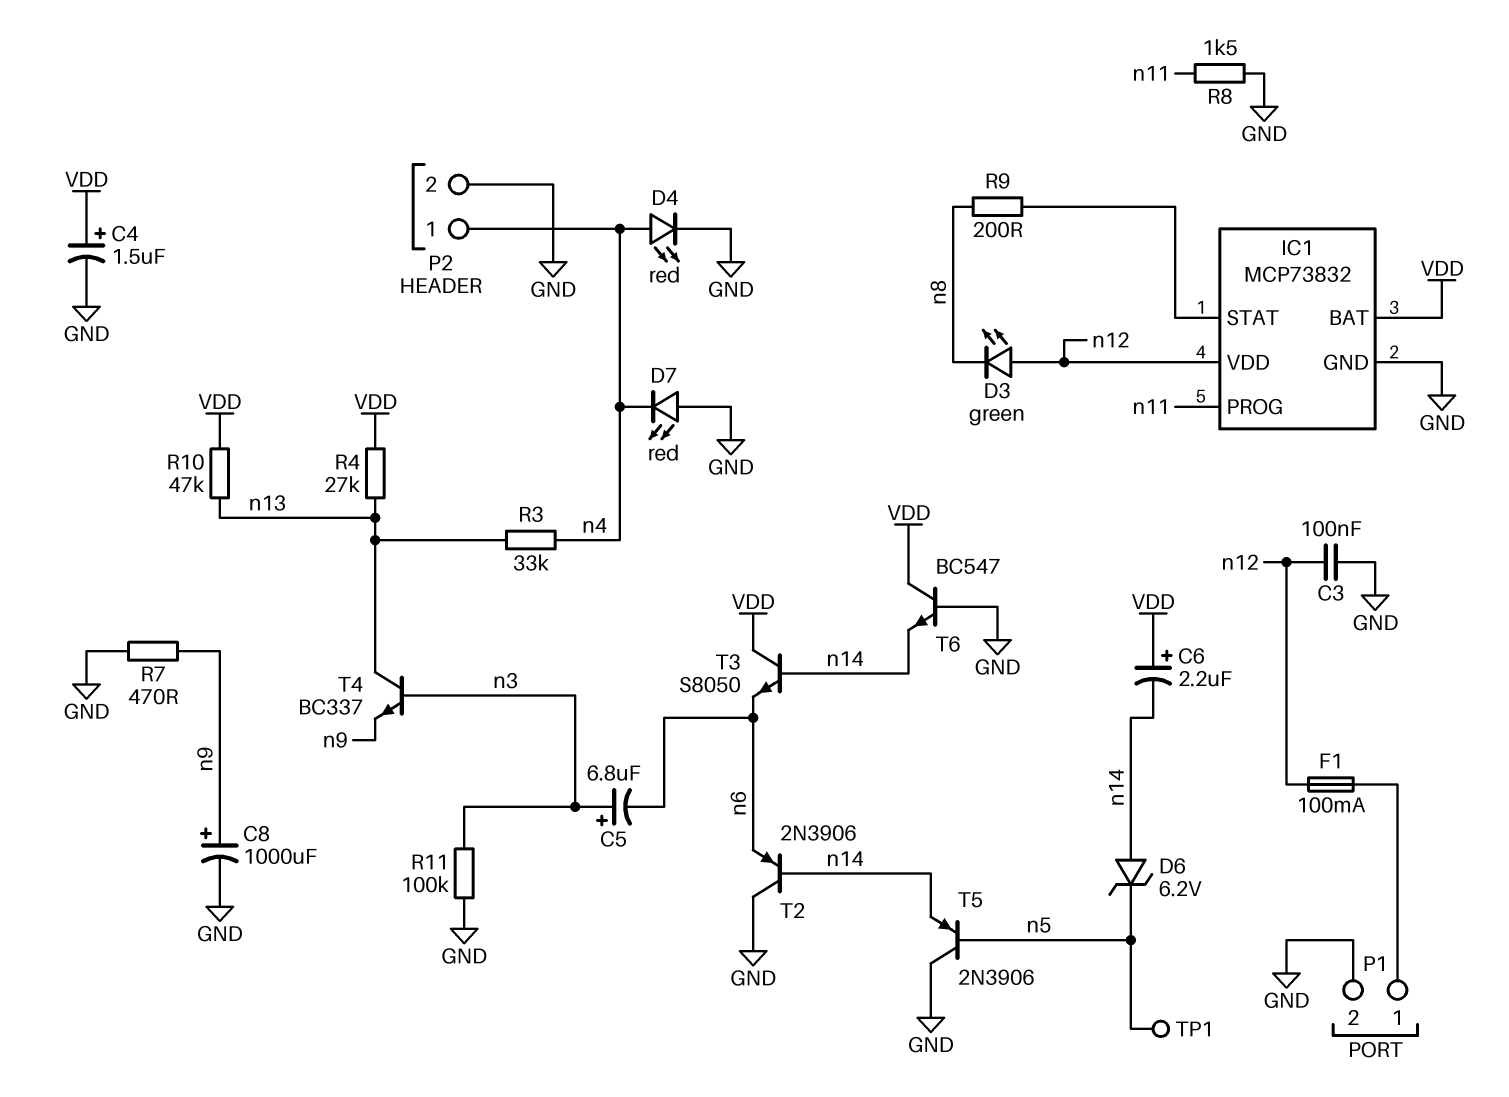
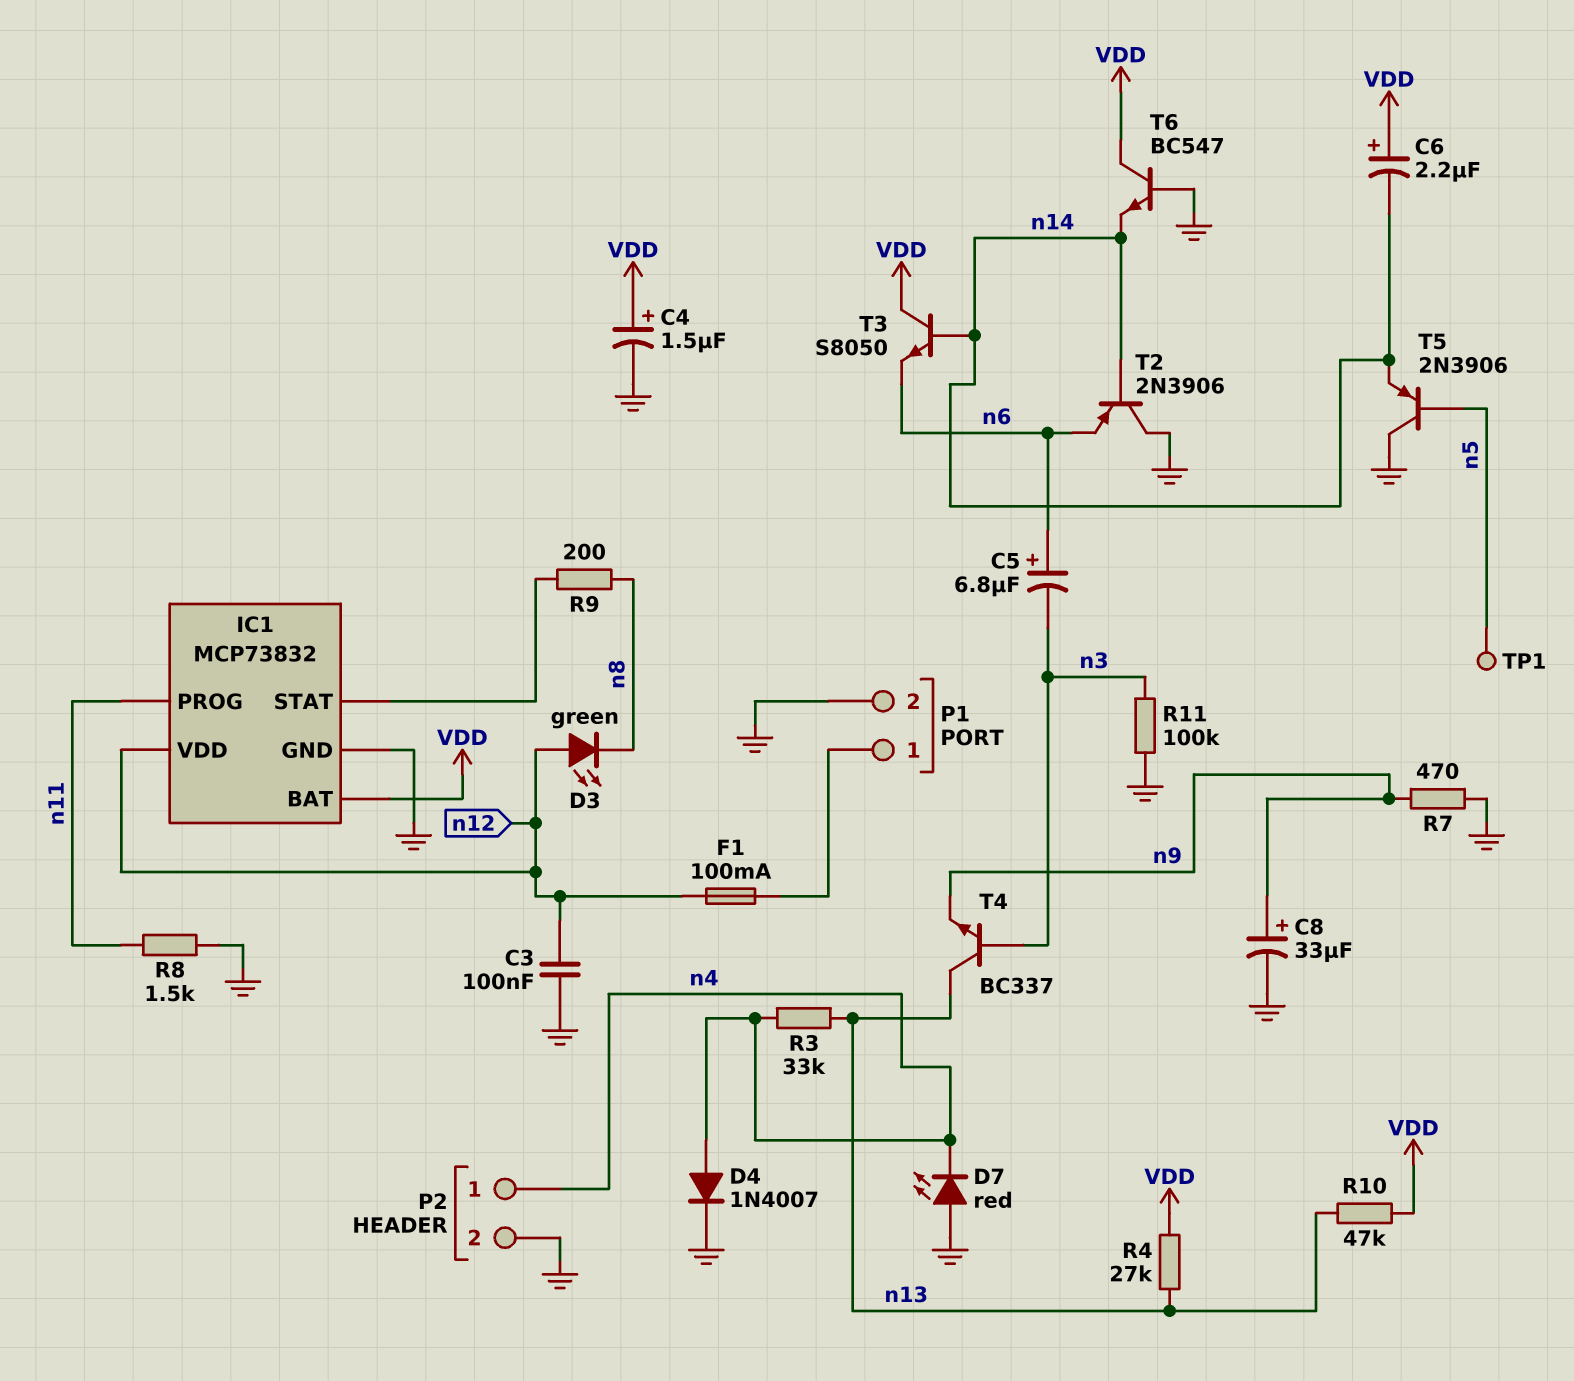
C5: 6.8uF (plus n3, minus n6) -> 6.8uF (plus n6, minus n3)
C8: 1000uF (plus n9, minus GND) -> 33uF (plus n9, minus GND)
D4: LED red (A n4, K GND) -> diode 1N4007 (A n4, K GND)
D6: zener 6.2V (A n14, K n5) -> none

